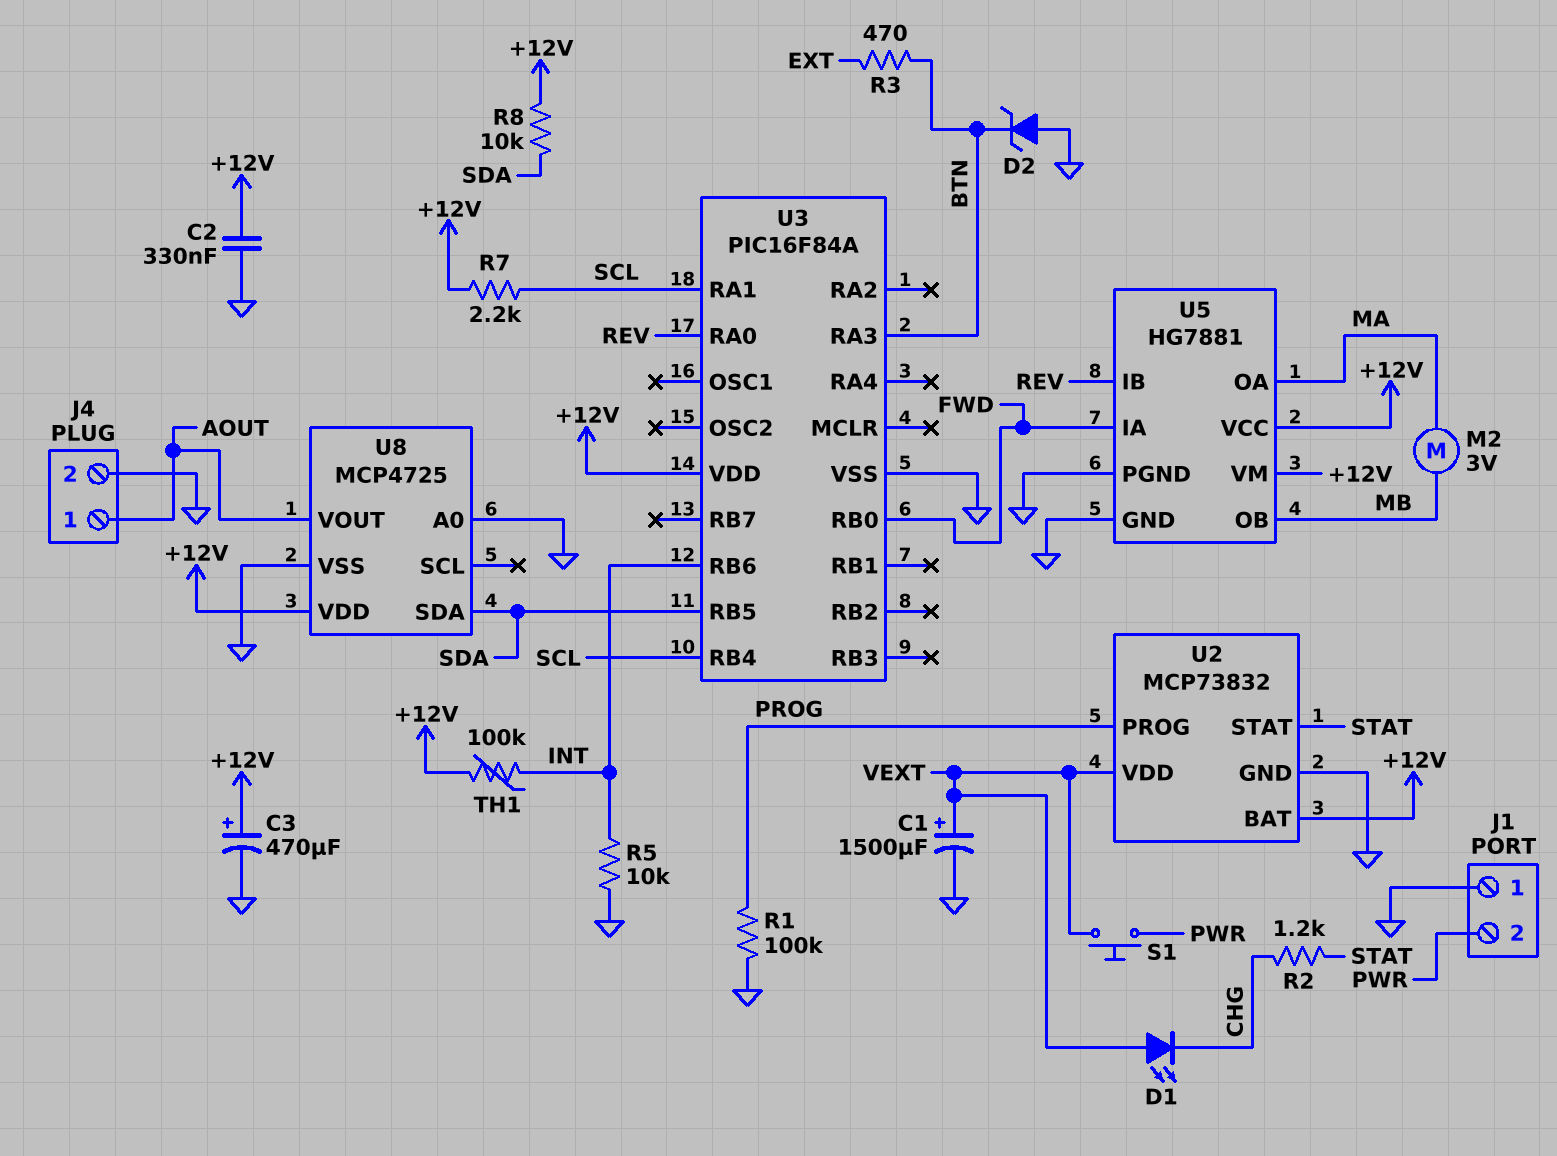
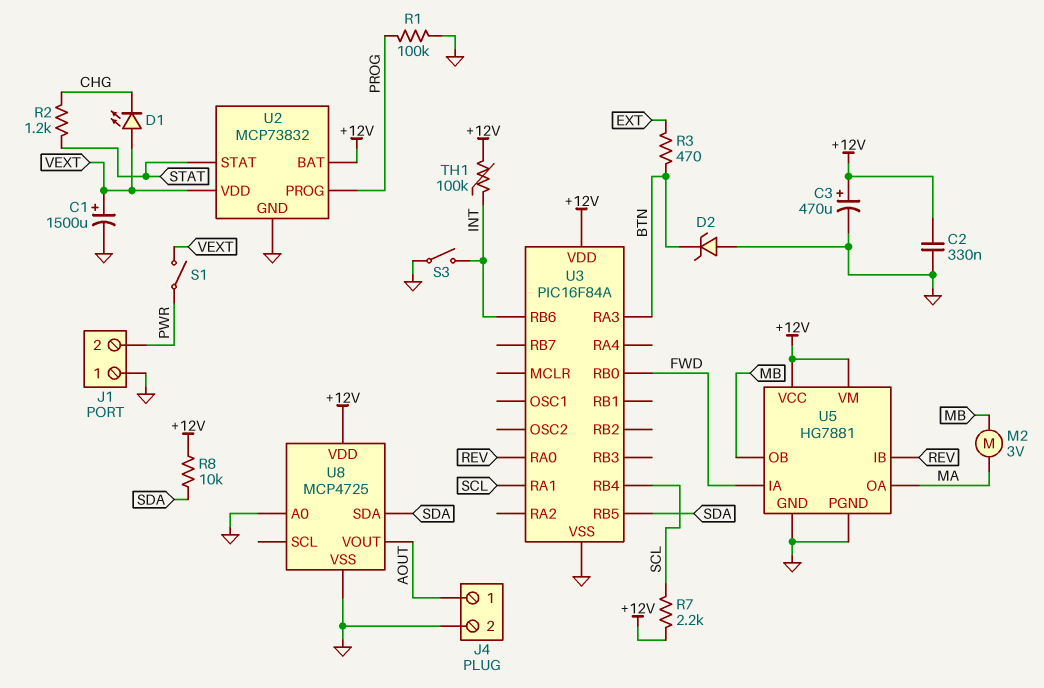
R5: 10k (GND, INT) -> none
S1: button (PWR, VEXT) -> switch (PWR, VEXT)
S3: none -> switch (GND, INT)

